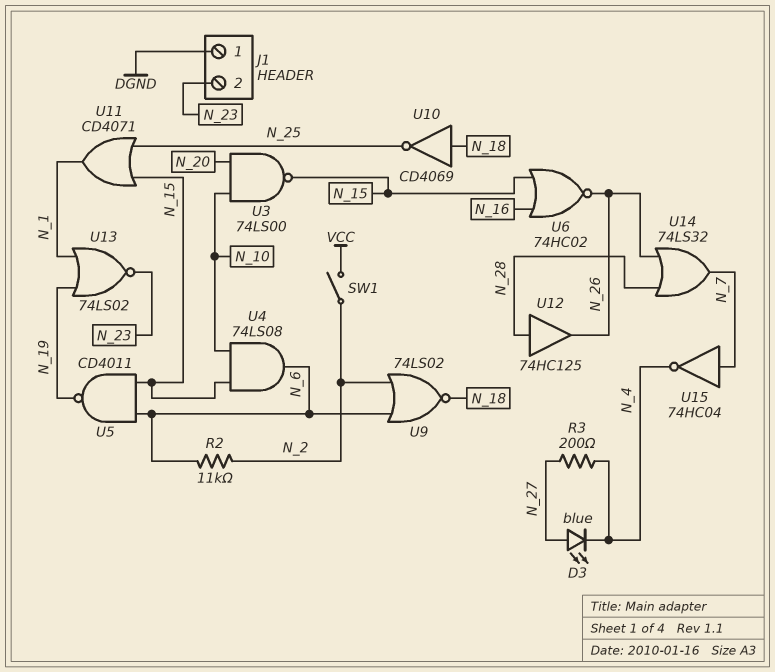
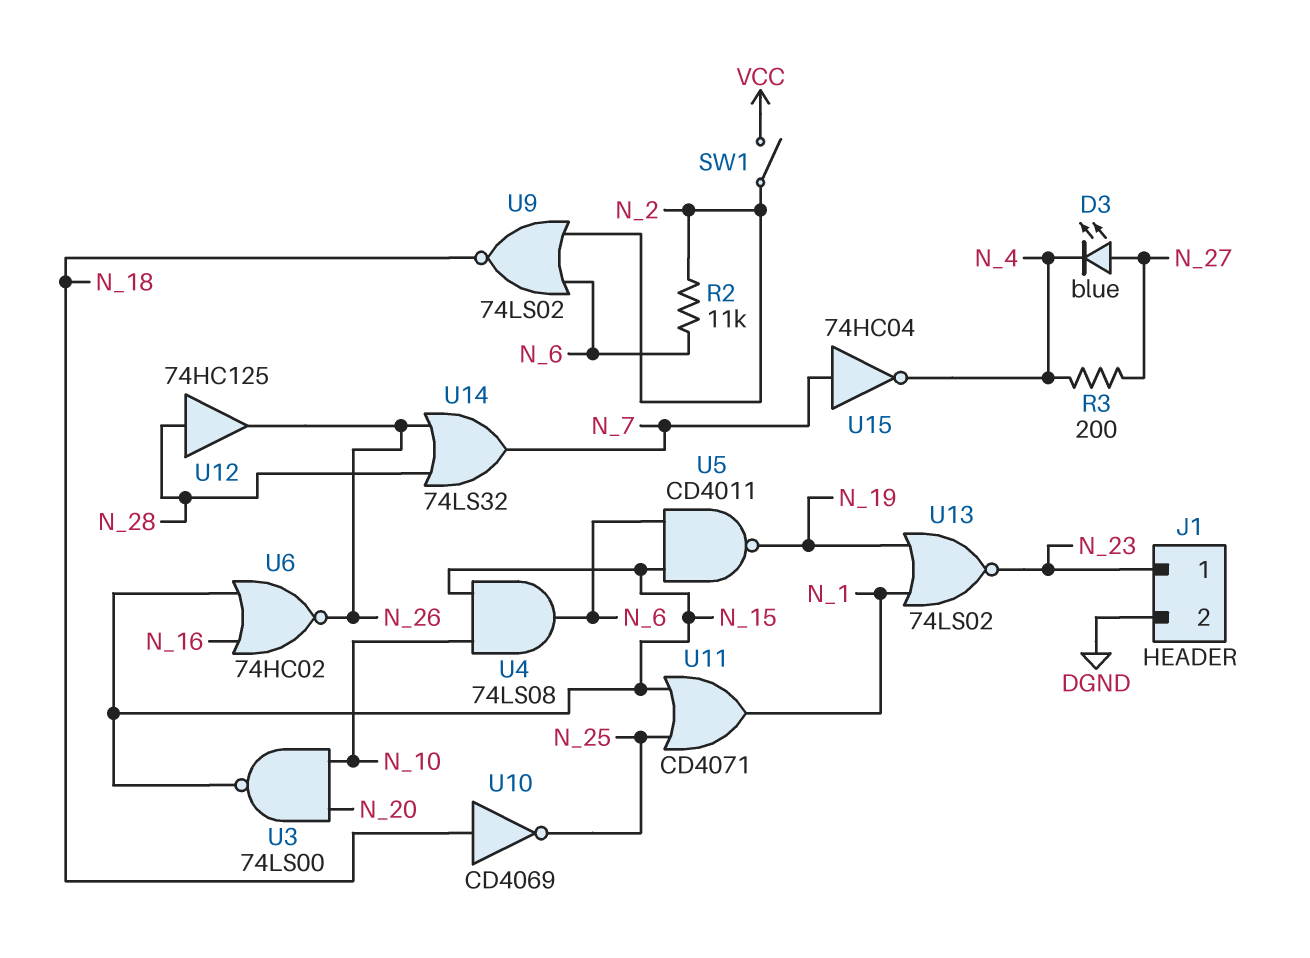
J1 pin 1: DGND -> N_23
J1 pin 2: N_23 -> DGND

